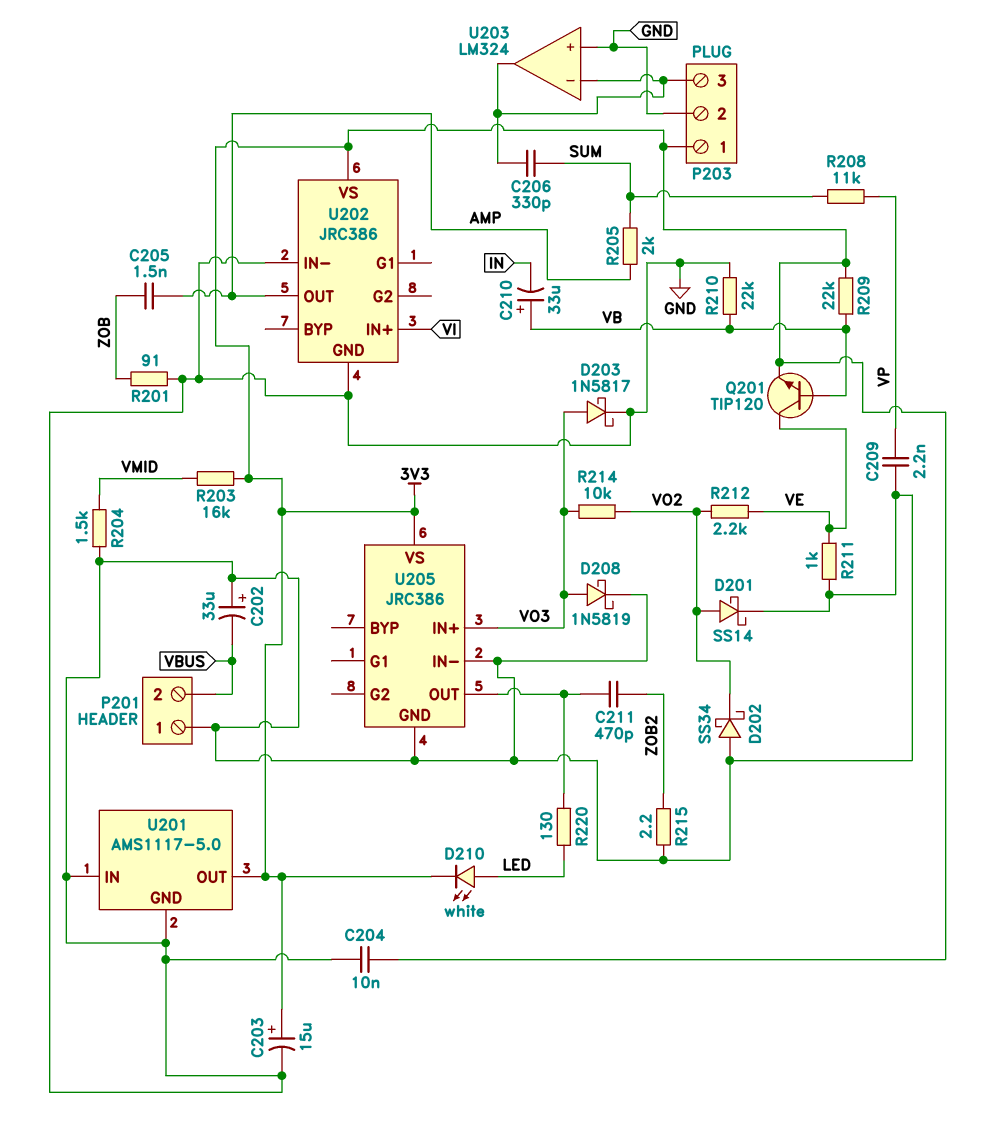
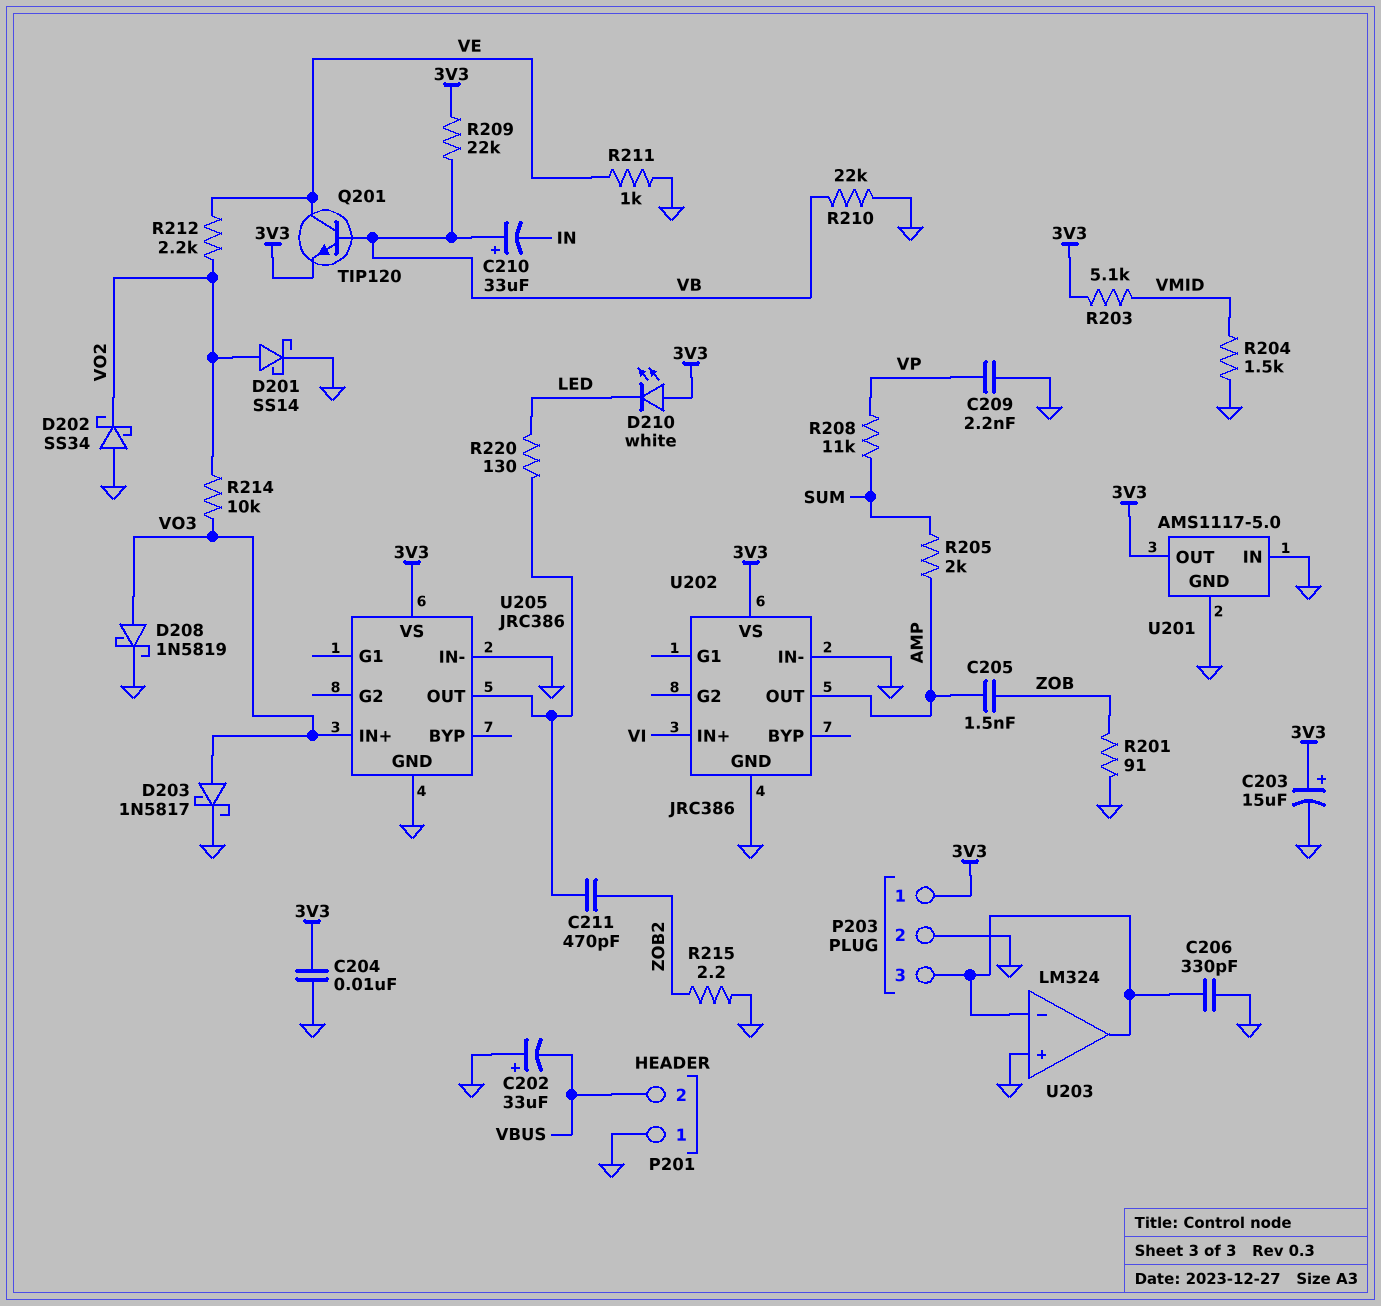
C206: 330pF (P203/3, SUM) -> 330pF (GND, P203/3)
D210: LED white (A LED, K 3V3) -> LED white (A 3V3, K LED)
R203: 16k (3V3, VMID) -> 5.1k (3V3, VMID)

